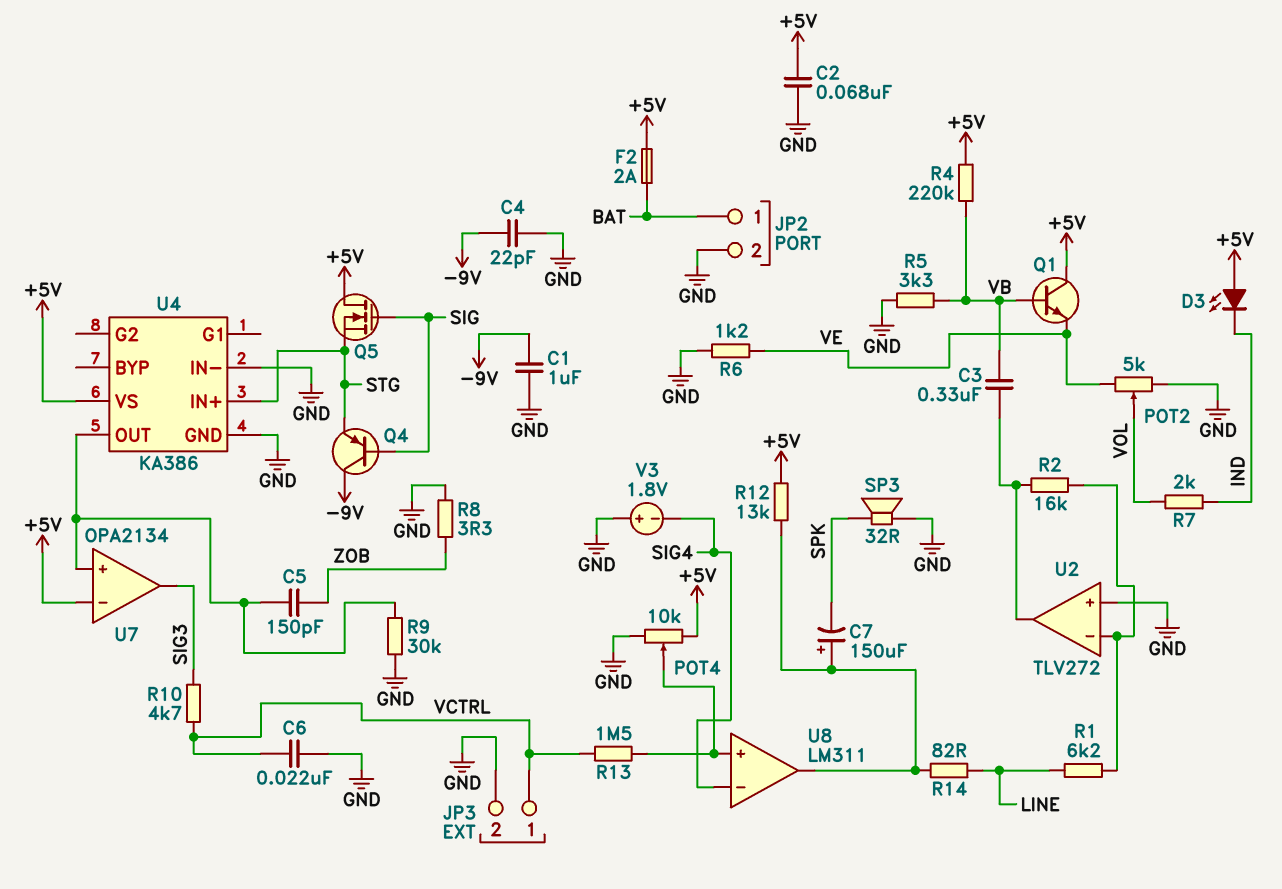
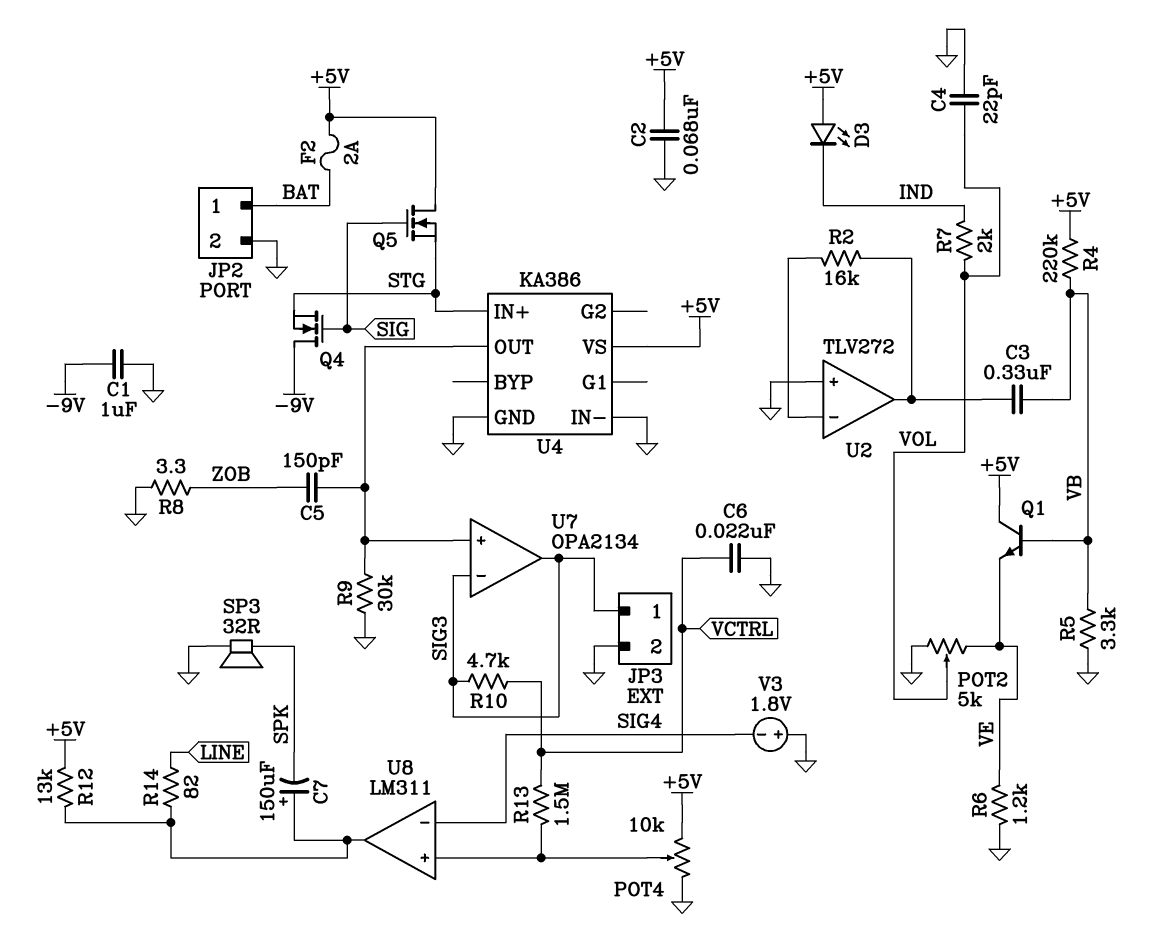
C4: 22pF (-9V, GND) -> 22pF (GND, VOL)
JP3 pin 1: VCTRL -> SIG3
Q4: PNP (B SIG, C -9V, E STG) -> NMOS (G SIG, D -9V, S STG)
R1: 6.2k (LINE, U2/in-) -> none
U7 pin in-: +5V -> SIG3

